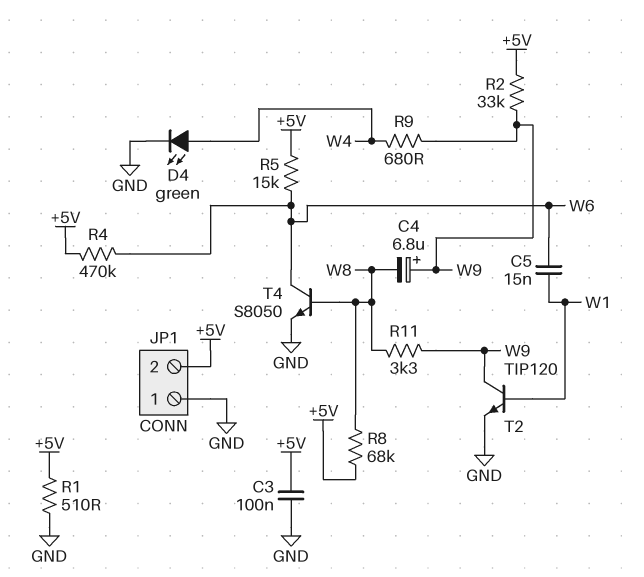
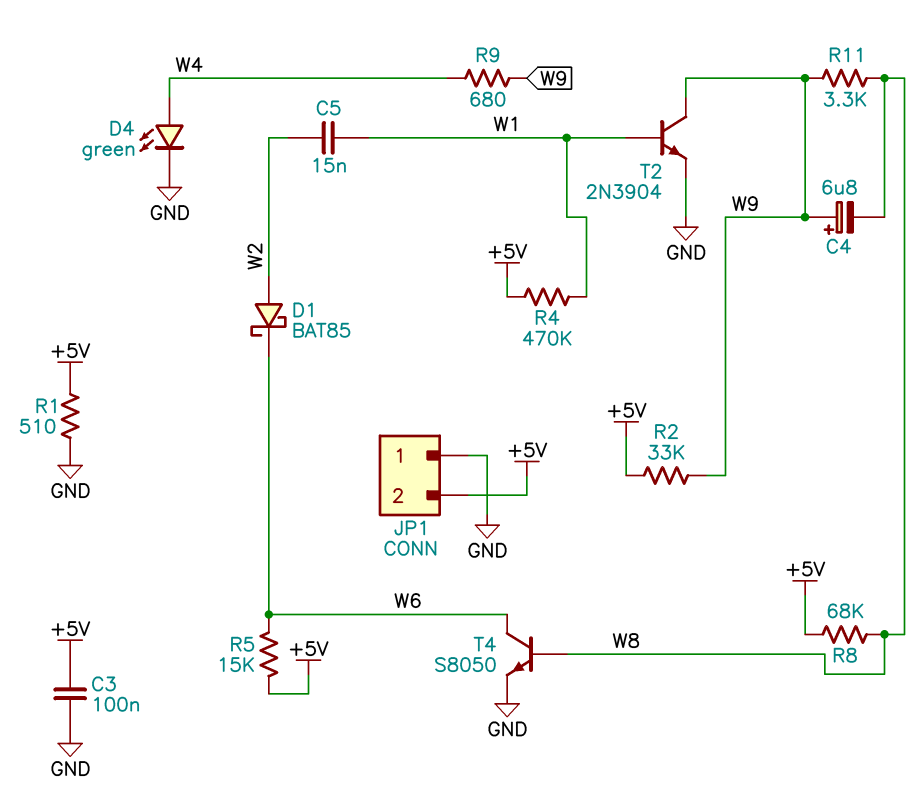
C5: 15nF (W1, W6) -> 15nF (W1, W2)
D1: none -> schottky BAT85 (A W2, K W6)
R4: 470k (+5V, W6) -> 470k (+5V, W1)
T2: NPN TIP120 (B W1, C W9, E GND) -> NPN 2N3904 (B W1, C W9, E GND)

